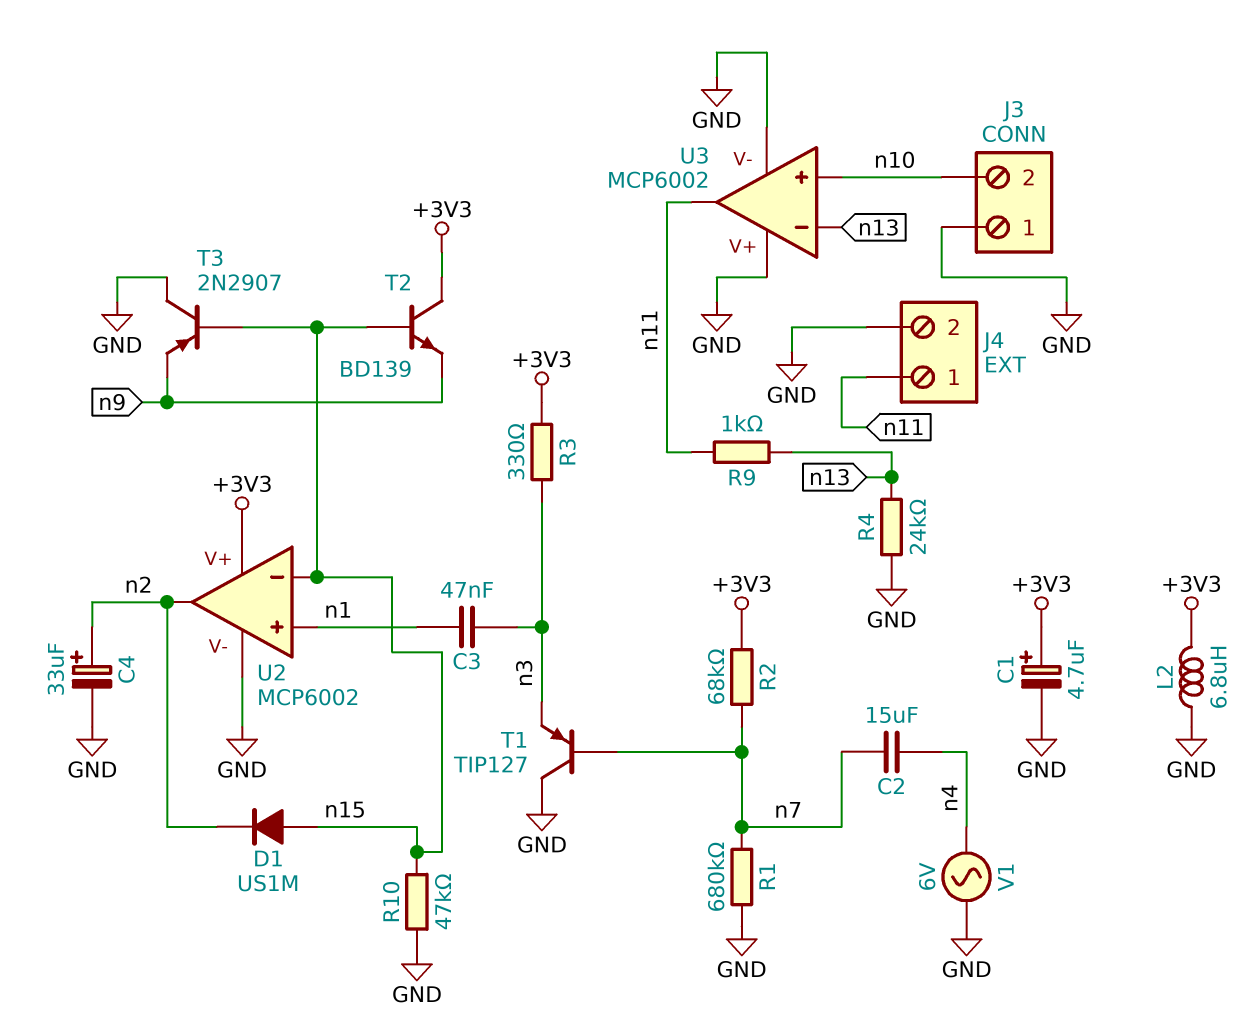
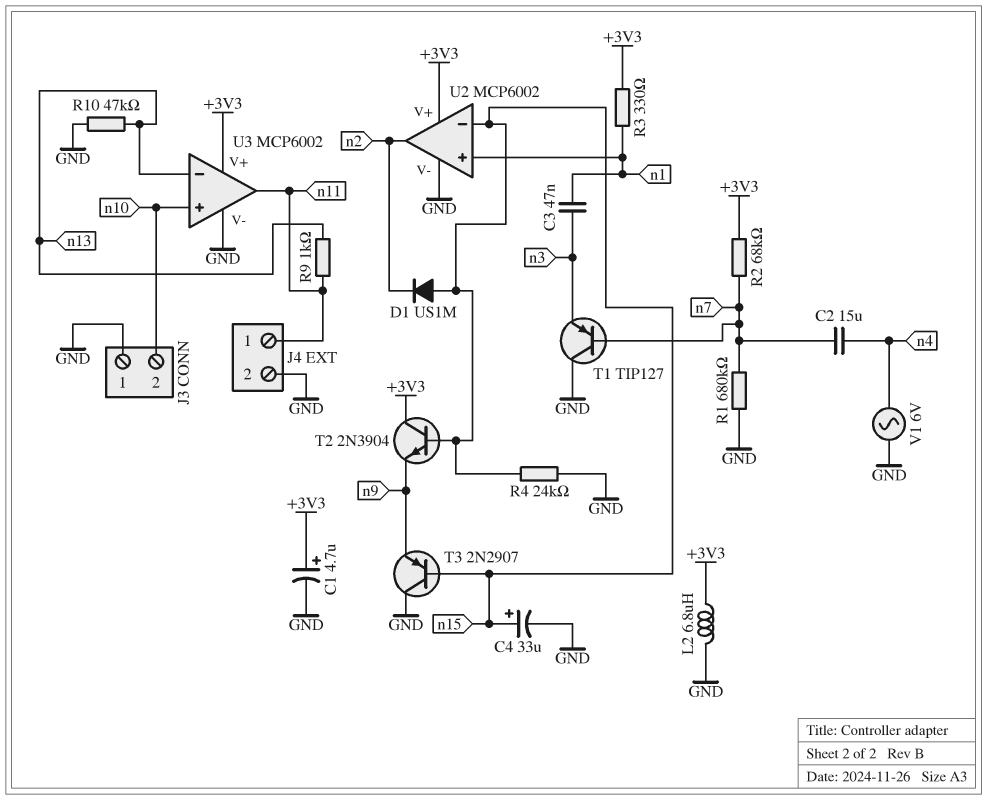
C4: 33uF (plus n2, minus GND) -> 33uF (plus n15, minus GND)
R3: 330 (+3V3, n3) -> 330 (+3V3, n1)
R4: 24k (GND, n13) -> 24k (GND, n15)
R10: 47k (GND, n15) -> 47k (GND, n13)
T2: NPN BD139 (B n15, C +3V3, E n9) -> NPN 2N3904 (B n15, C +3V3, E n9)
U3 pin V+: GND -> +3V3

